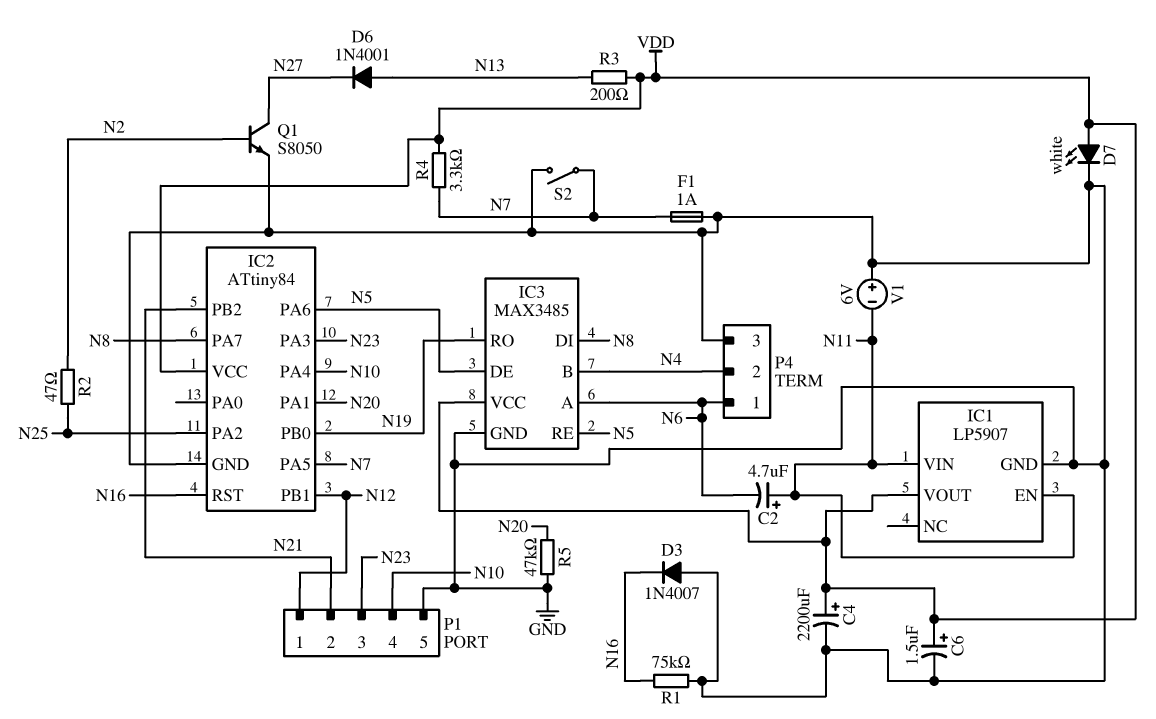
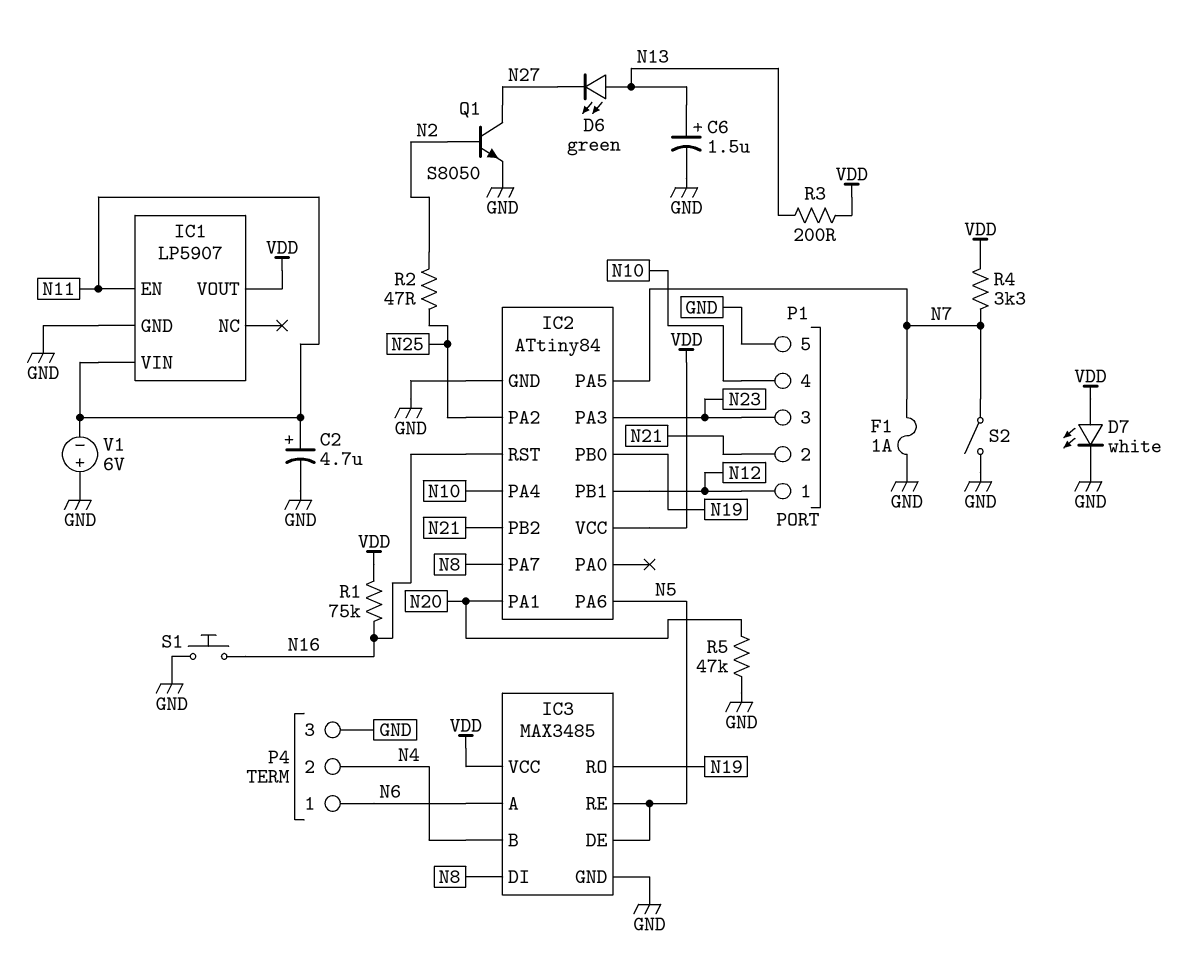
C2: 4.7uF (plus N11, minus N6) -> 4.7uF (plus N11, minus GND)
C4: 2200uF (plus VDD, minus GND) -> none
C6: 1.5uF (plus VDD, minus GND) -> 1.5uF (plus N13, minus GND)
D3: diode 1N4007 (A GND, K N16) -> none
D6: diode 1N4001 (A N13, K N27) -> LED green (A N13, K N27)
R1: 75k (GND, N16) -> 75k (N16, VDD)
S1: none -> button (GND, N16)

